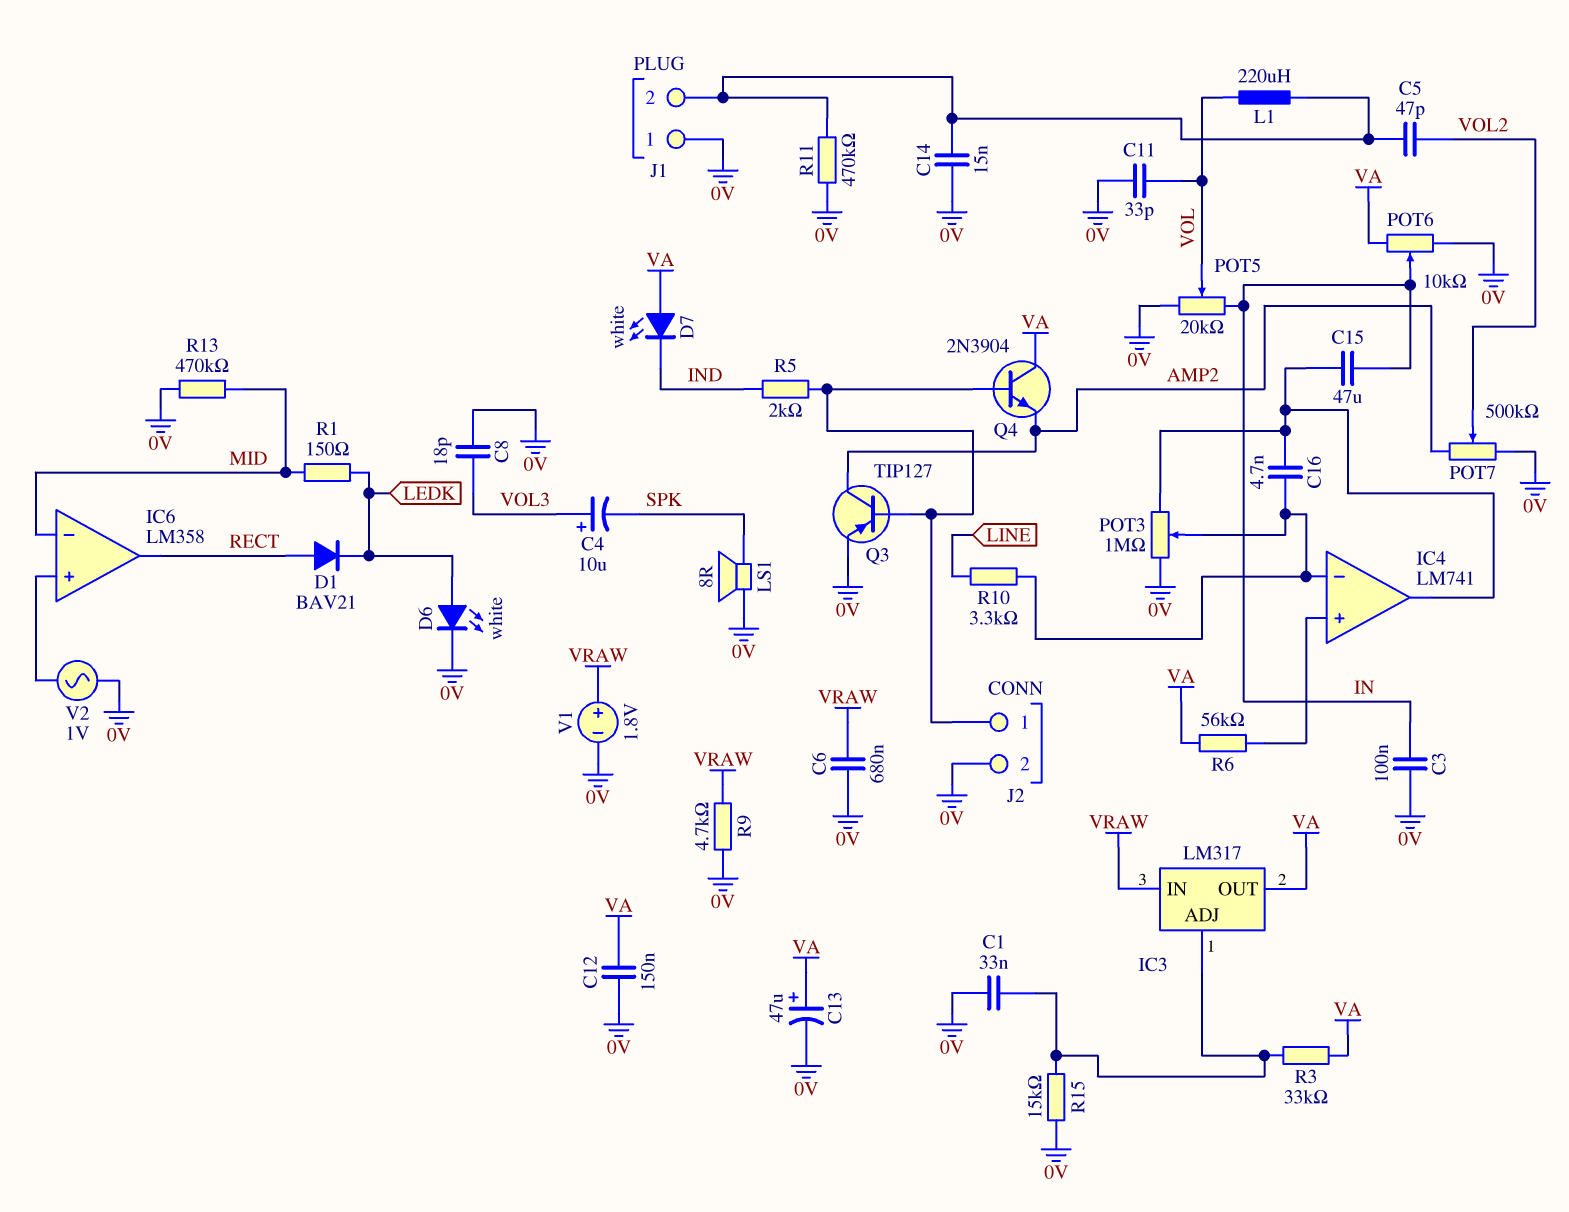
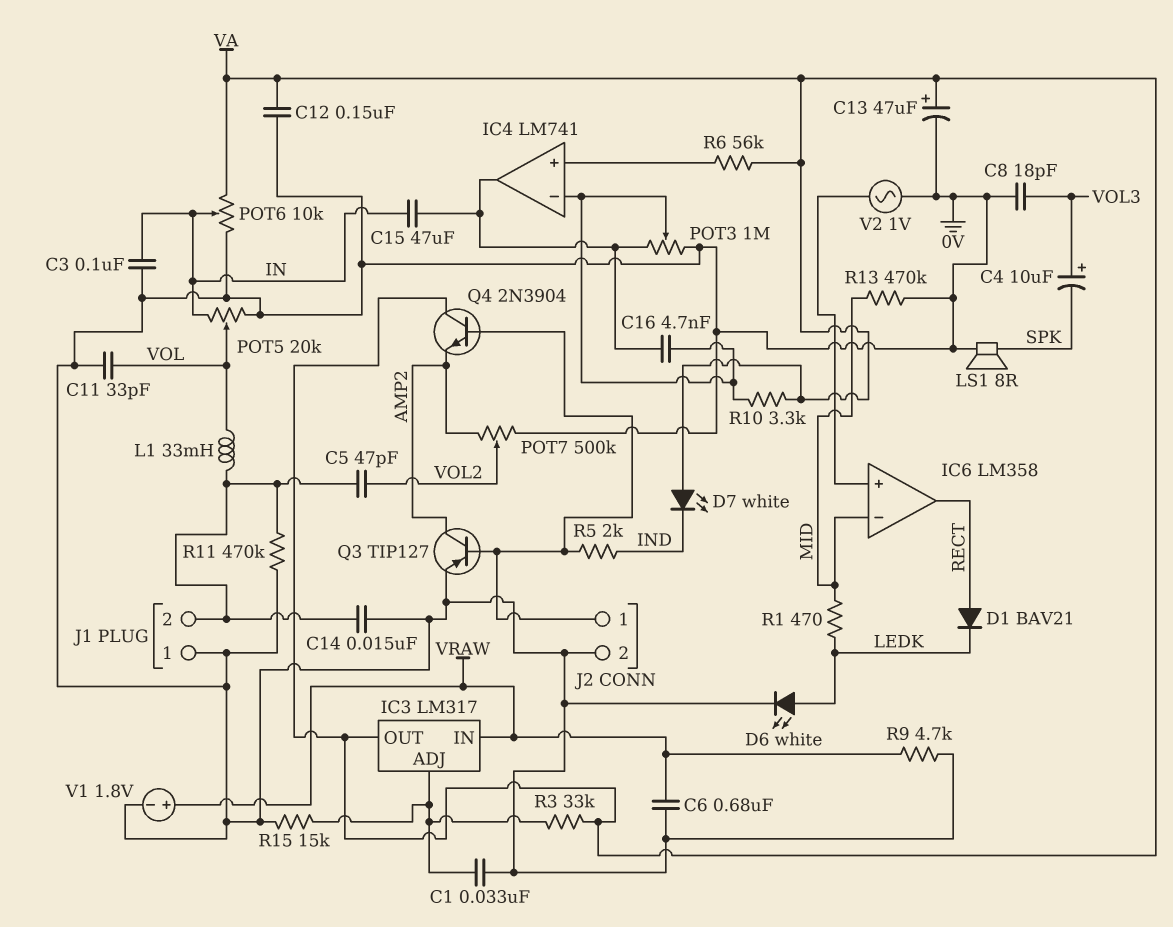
L1: 220uH (J1/2, VOL) -> 33mH (J1/2, VOL)
R1: 150 (LEDK, MID) -> 470 (LEDK, MID)
R10: 3.3k (IC4/in-, LINE) -> 3.3k (IC4/in-, VA)

